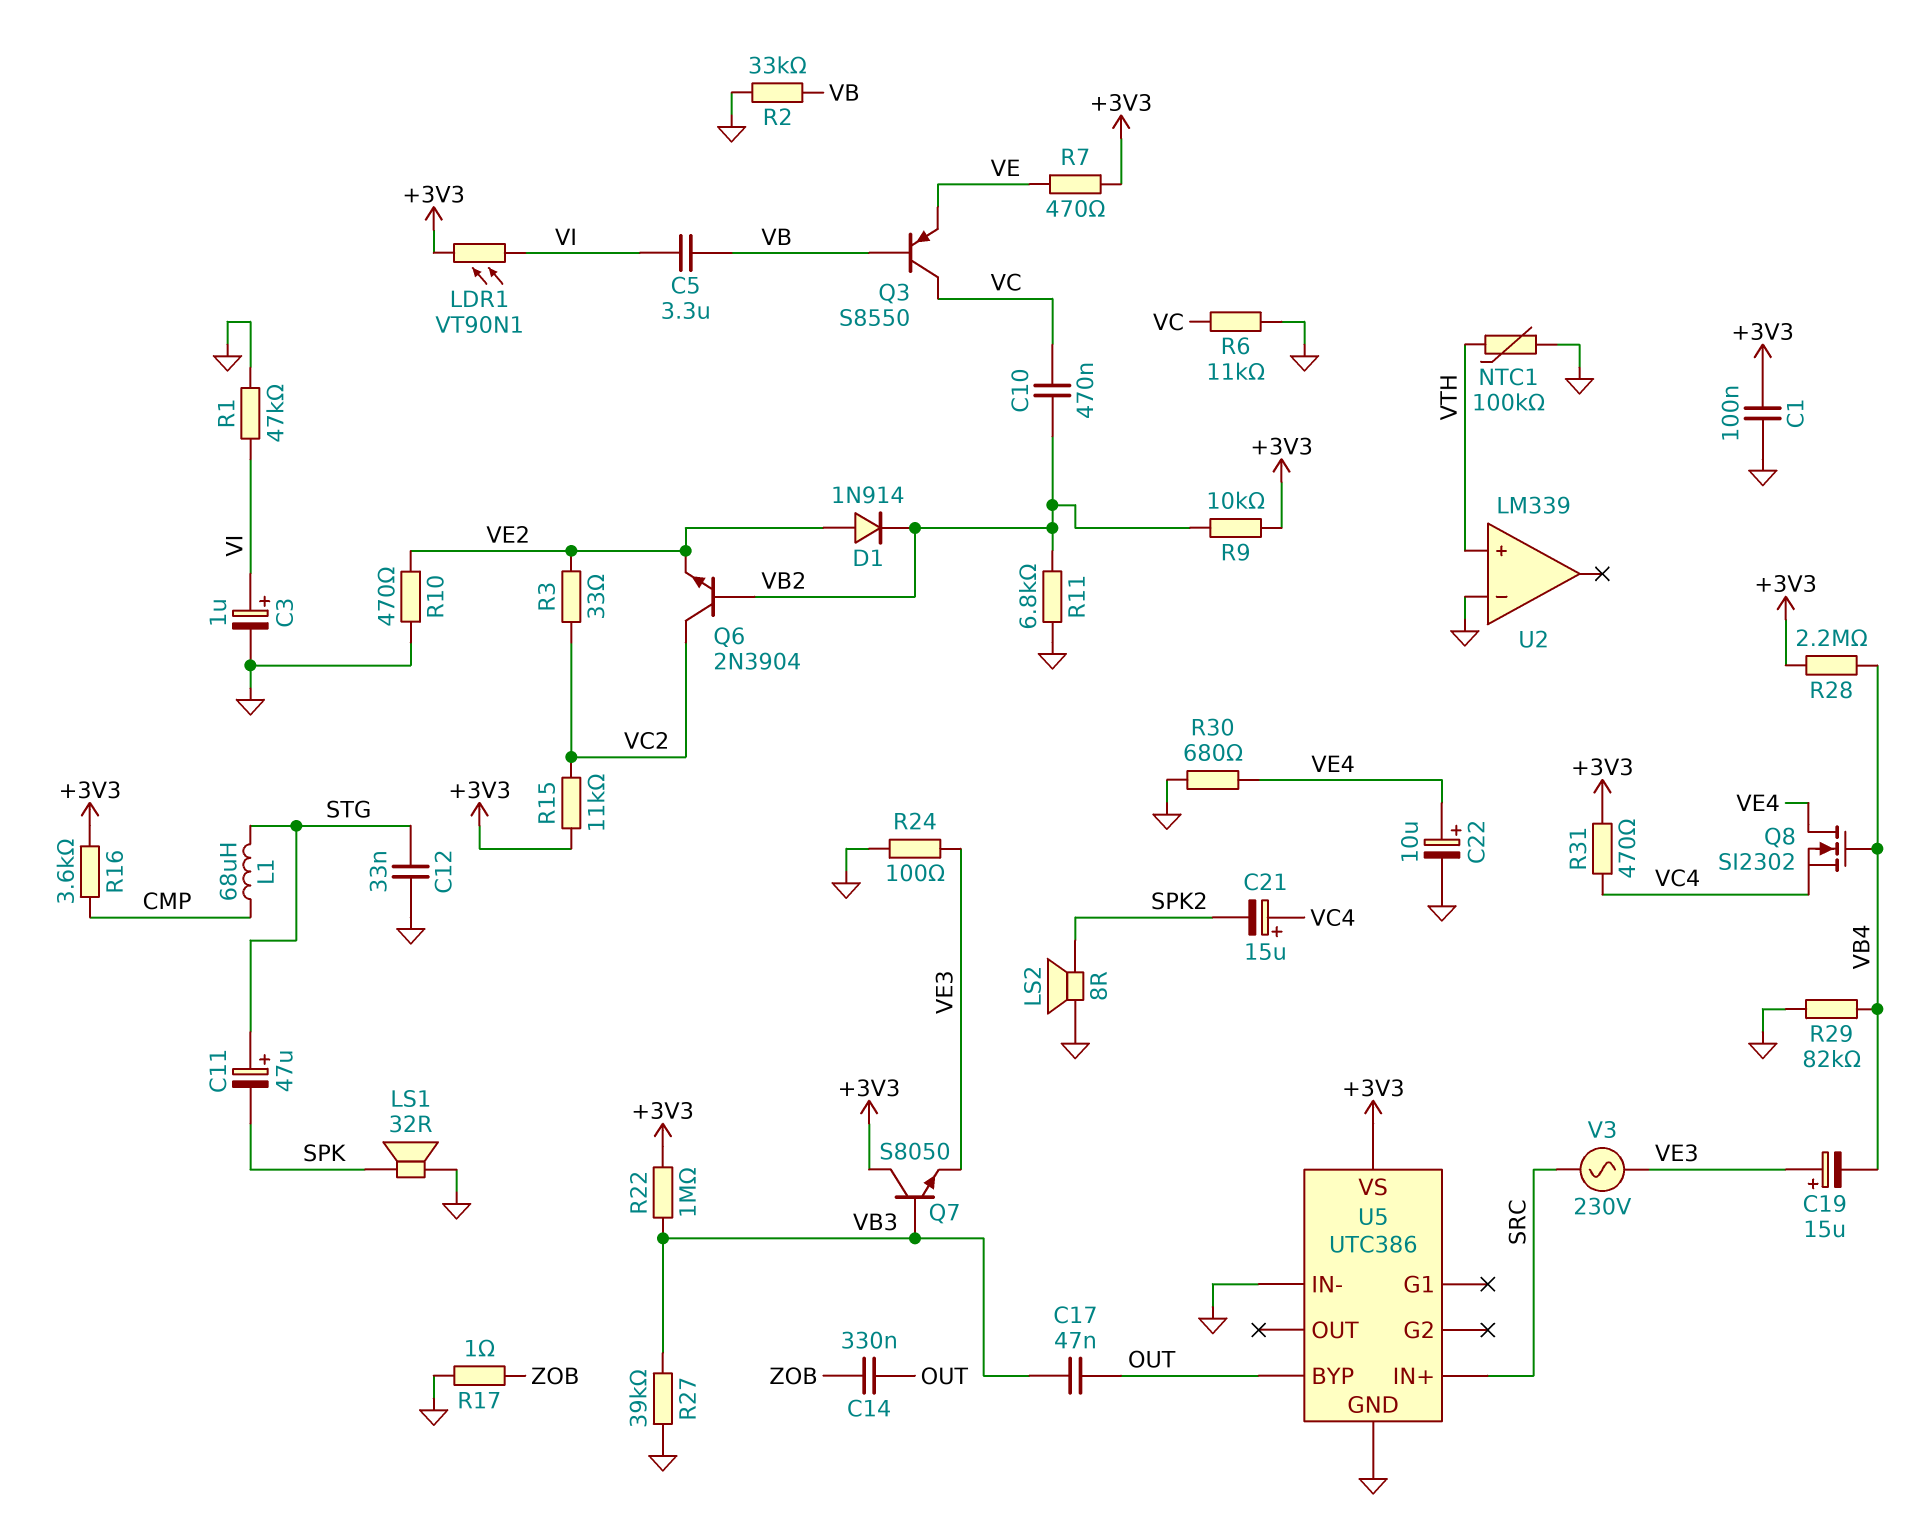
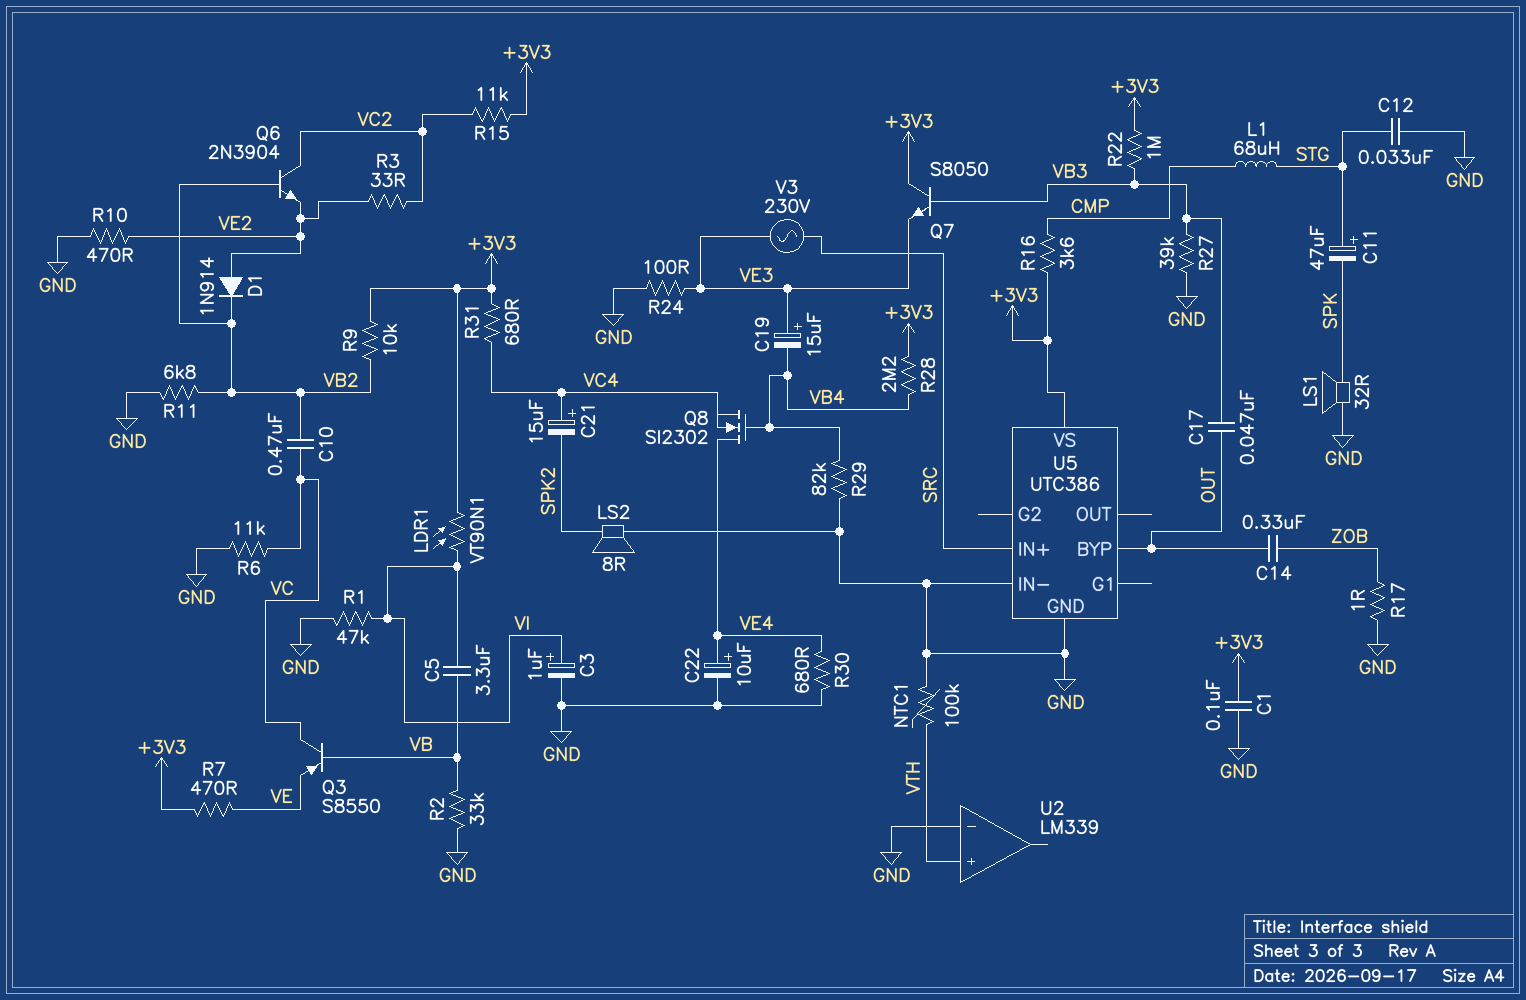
R31: 470 (+3V3, VC4) -> 680 (+3V3, VC4)

